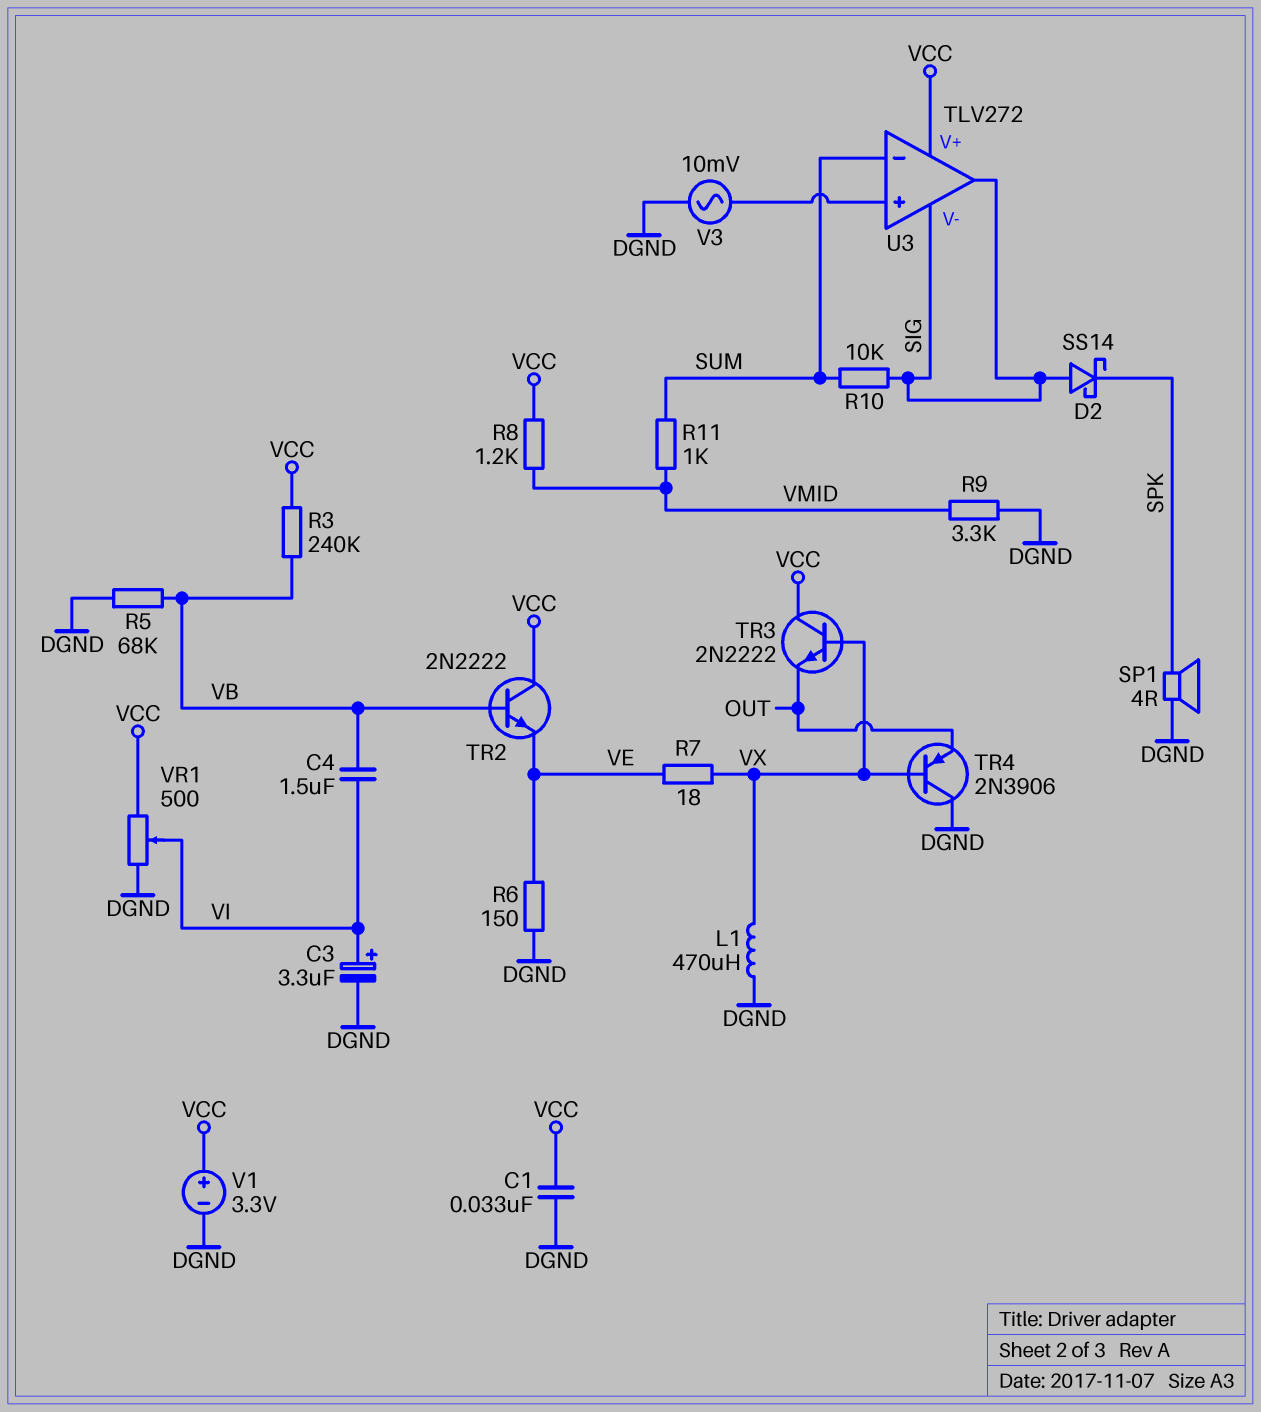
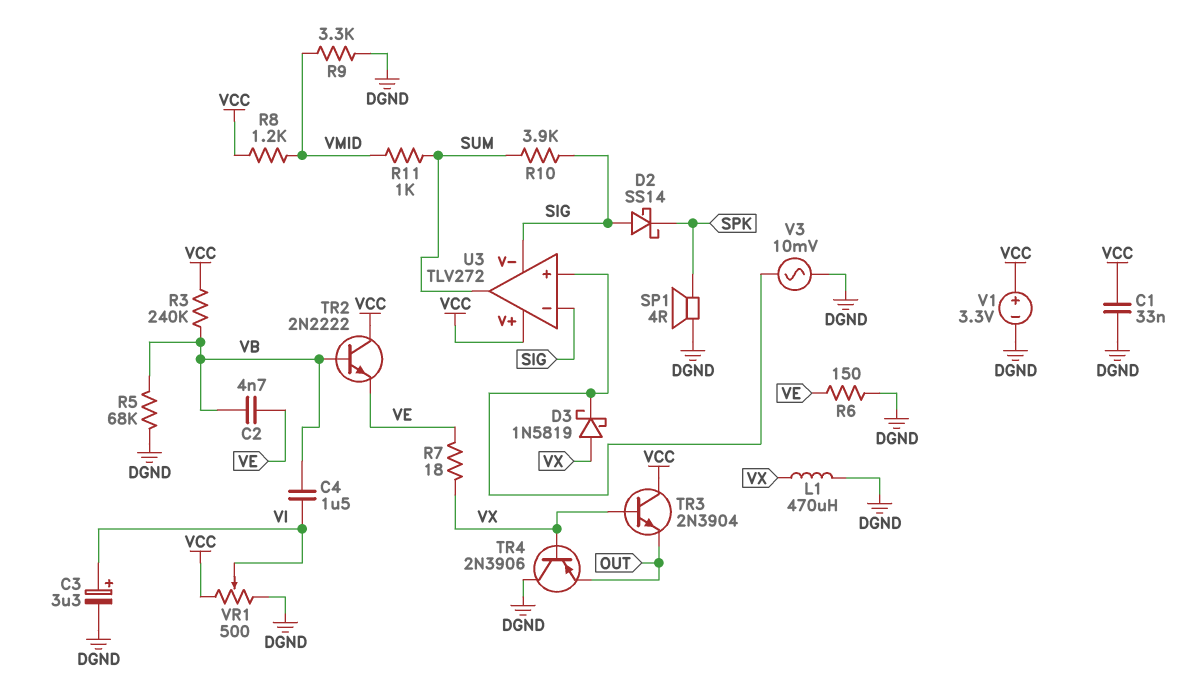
C2: none -> 4.7nF (VB, VE)
D3: none -> schottky 1N5819 (A VX, K U3/in+)
R10: 10k (SIG, SUM) -> 3.9k (SIG, SUM)
TR3: NPN 2N2222 (B VX, C VCC, E OUT) -> NPN 2N3904 (B VX, C VCC, E OUT)
U3 pin in-: SUM -> SIG
U3 pin out: SIG -> SUM

